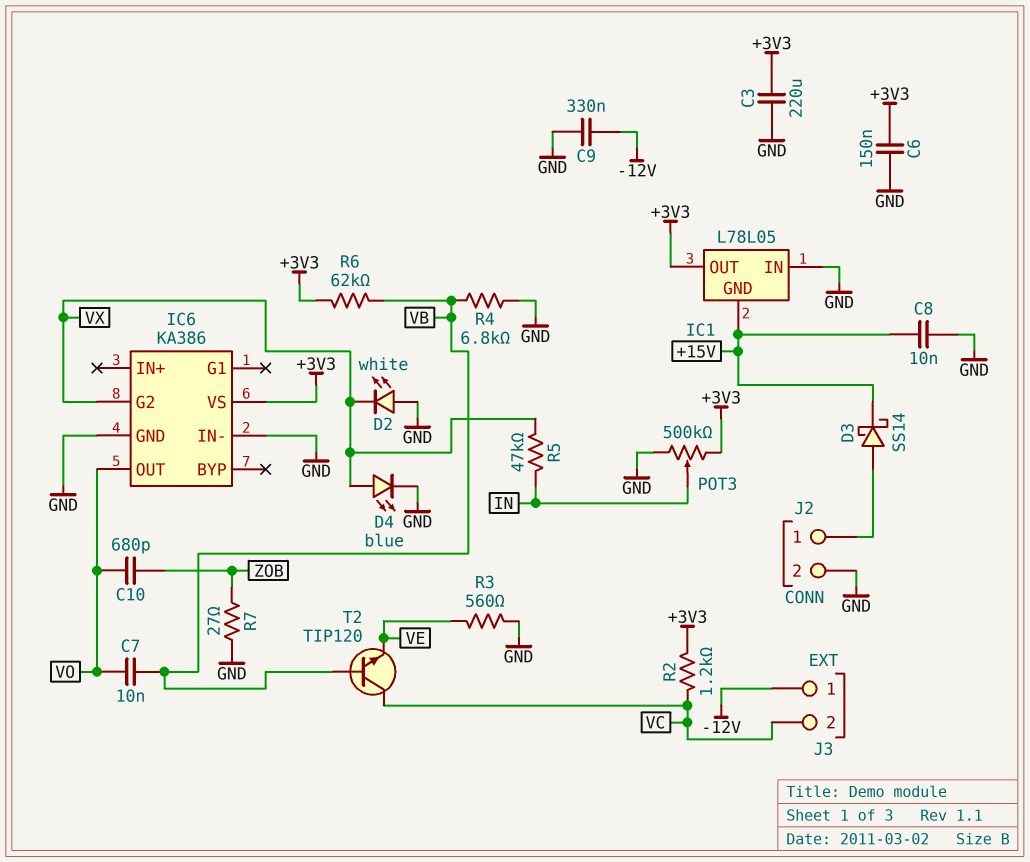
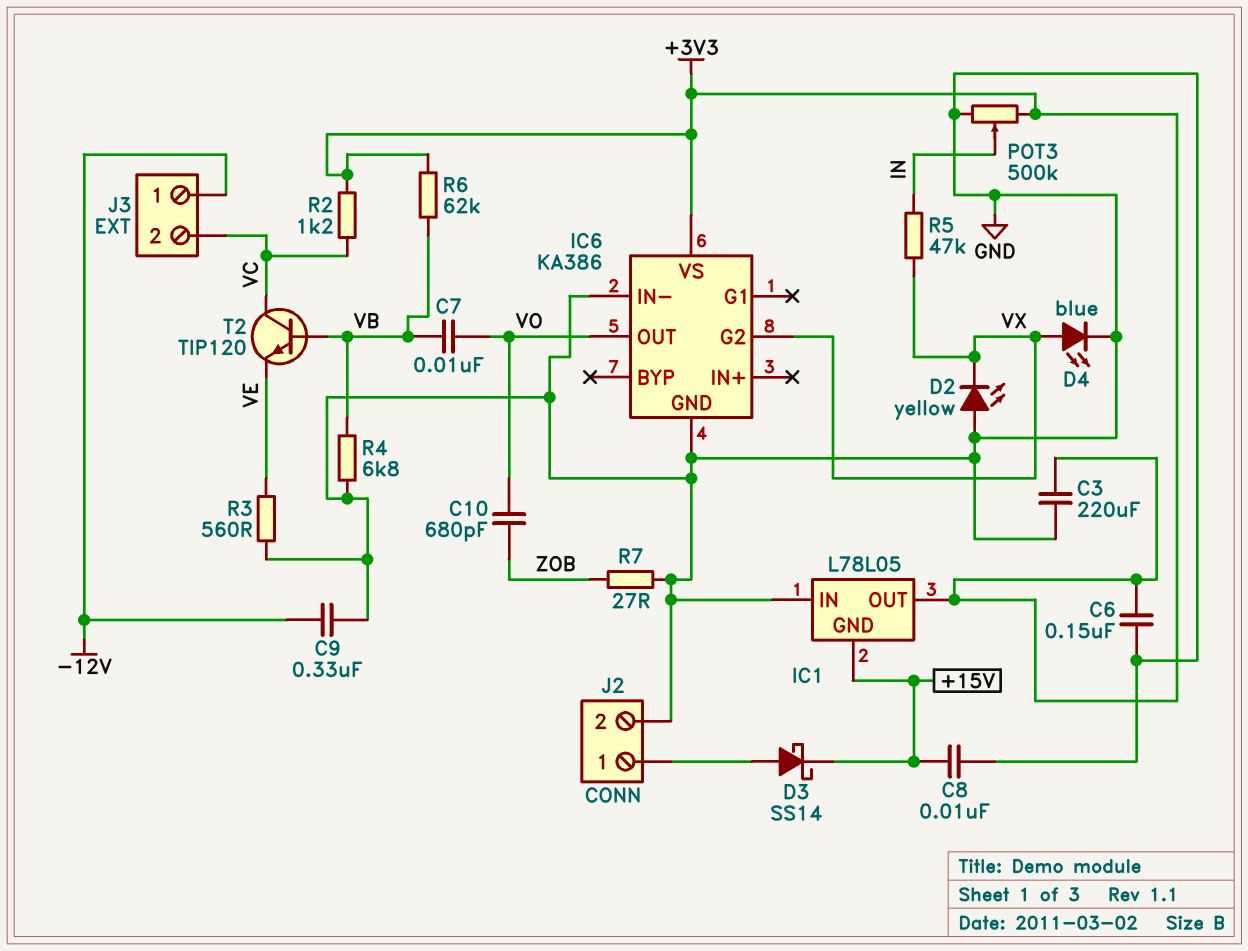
D2: LED white (A GND, K VX) -> LED yellow (A GND, K VX)

